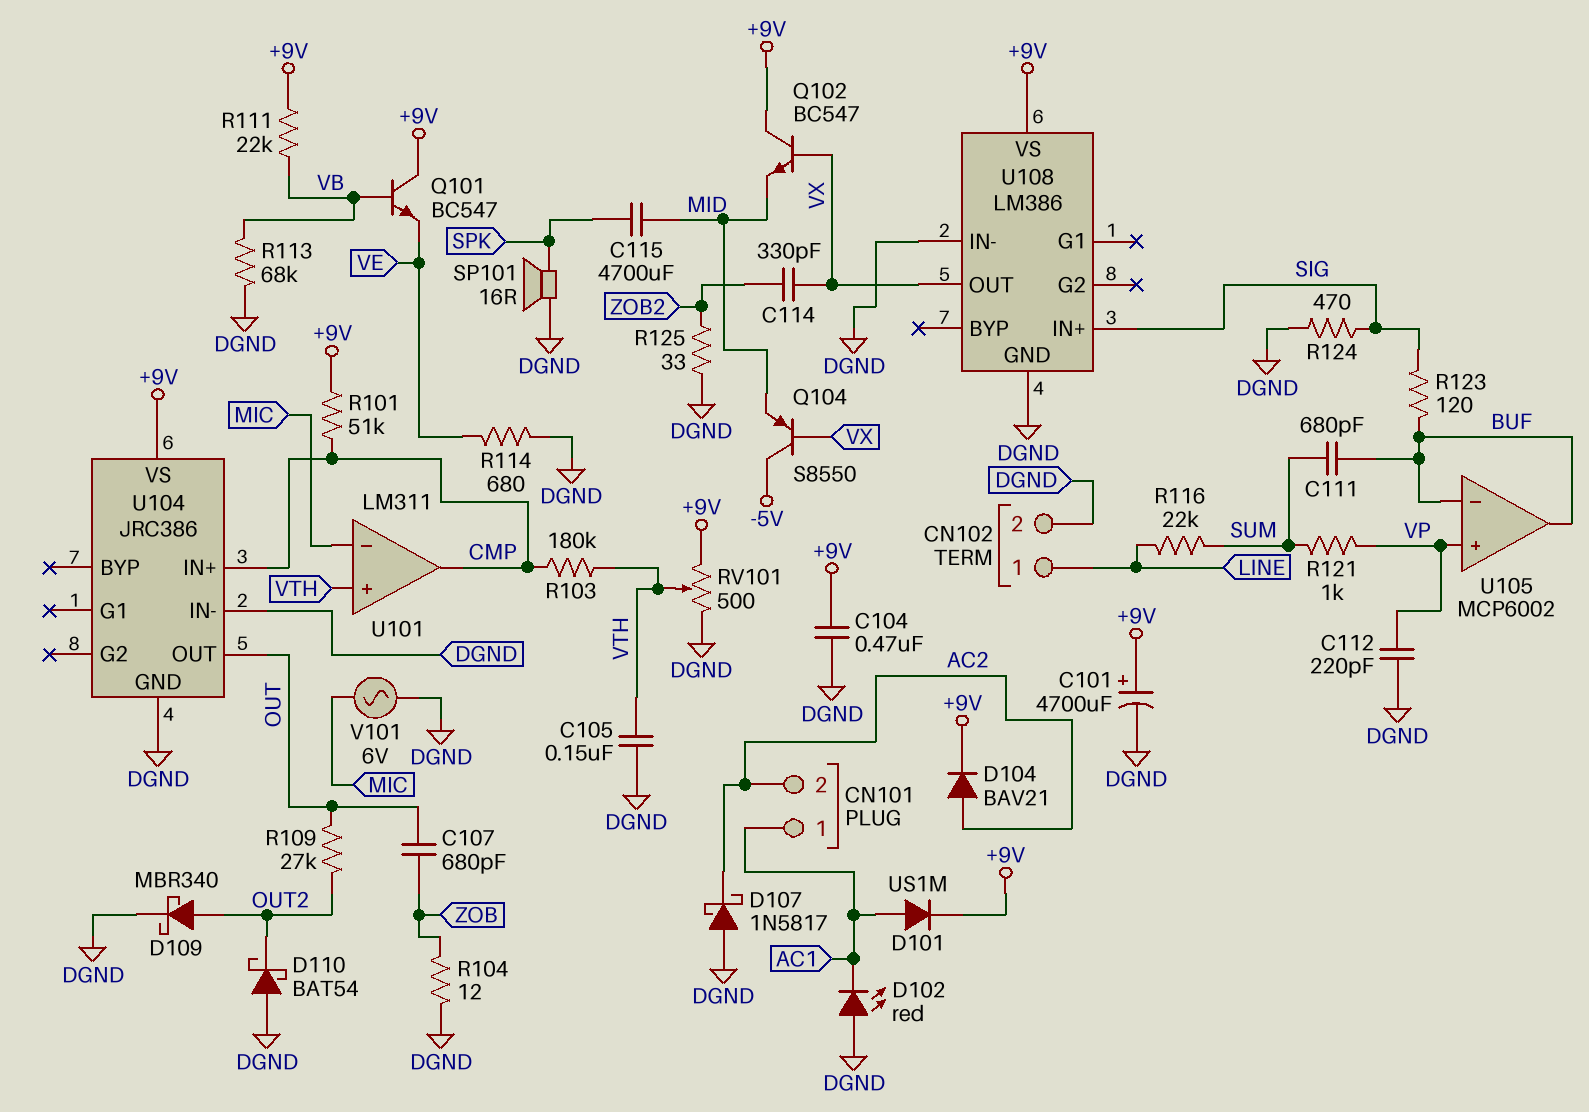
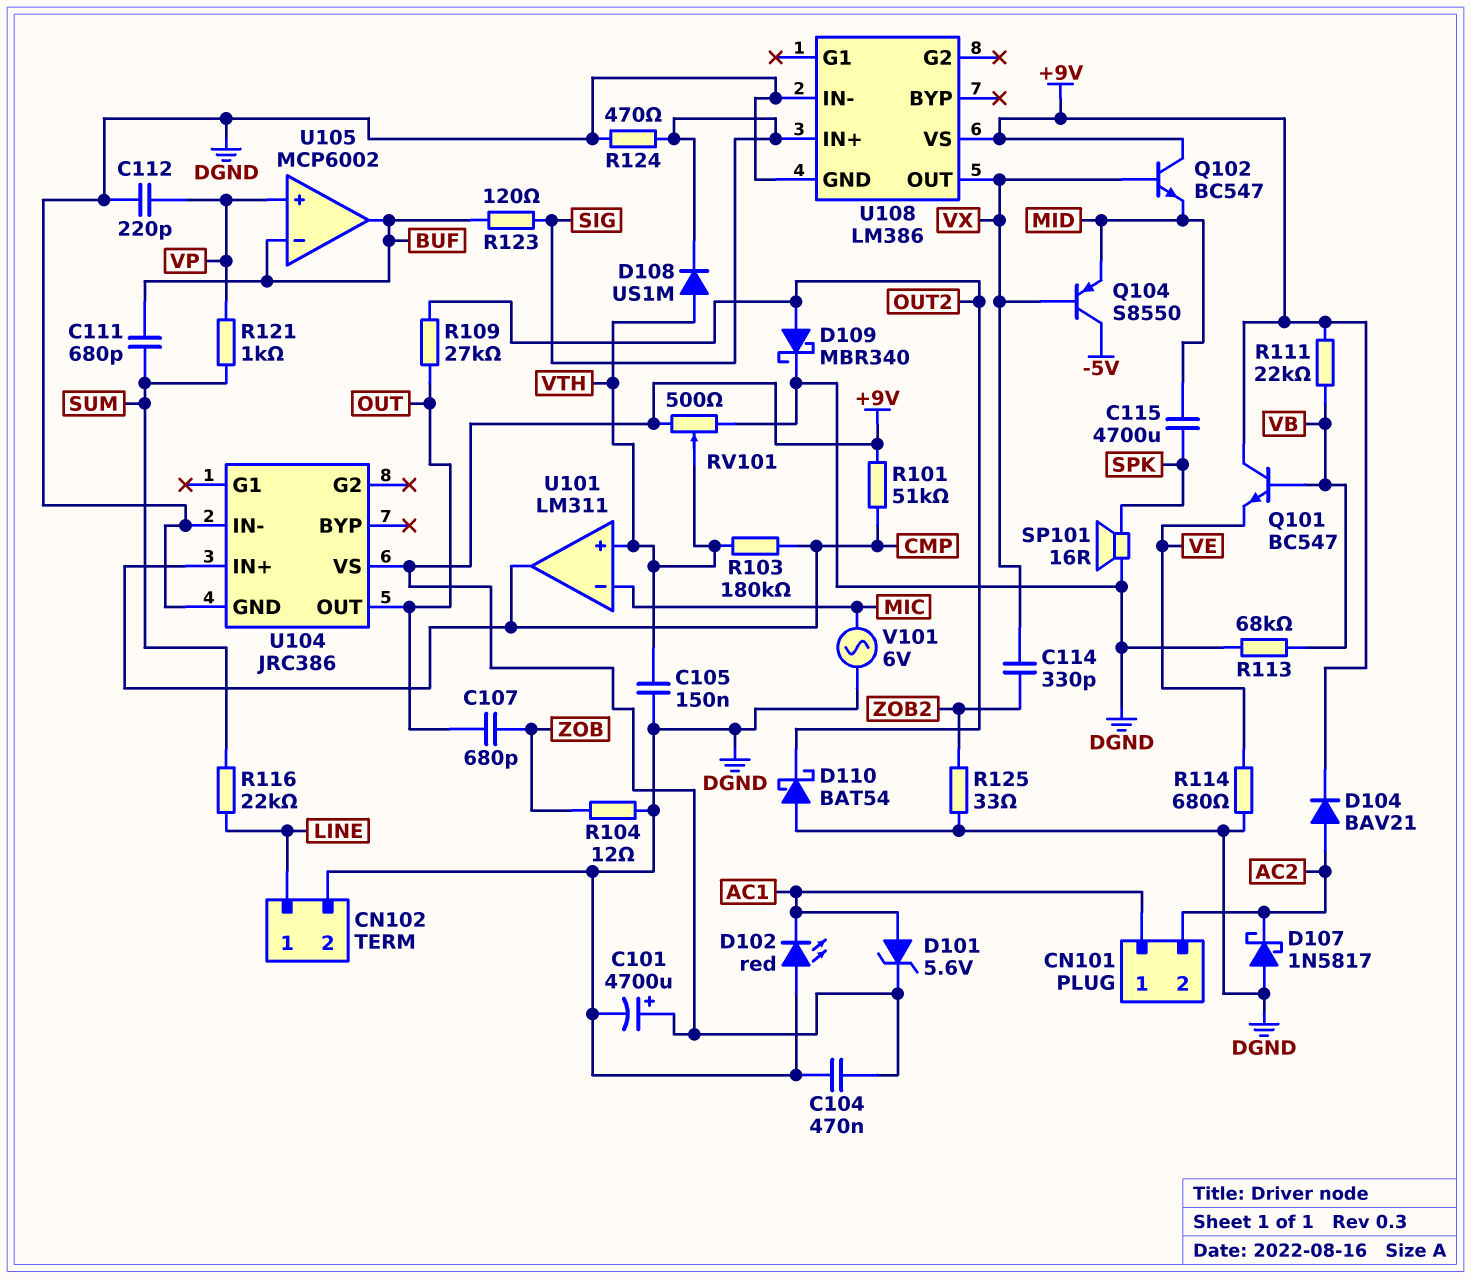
D101: diode US1M (A AC1, K +9V) -> zener 5.6V (A AC1, K +9V)
D108: none -> diode US1M (A VTH, K SIG)

